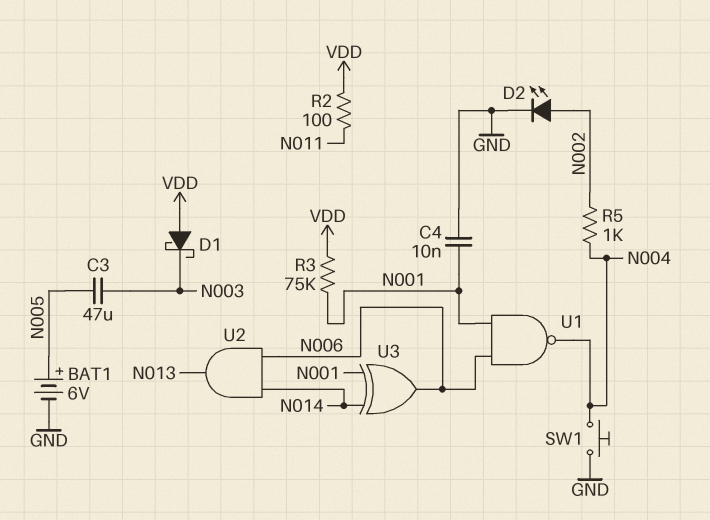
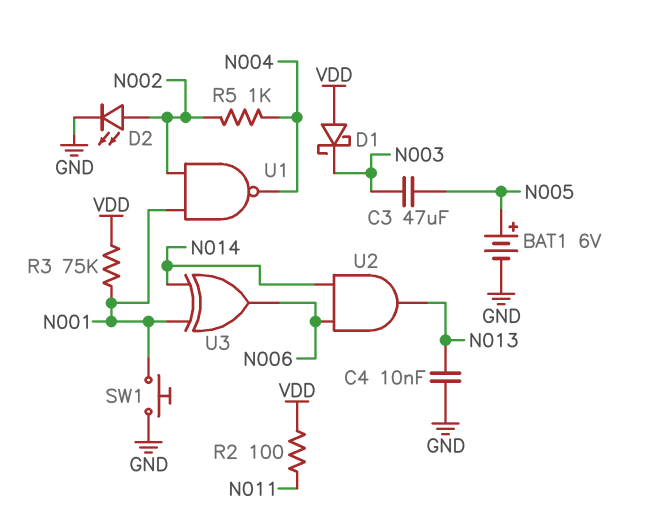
C4: 10nF (GND, N001) -> 10nF (GND, N013)
SW1: button (GND, N004) -> button (GND, N001)
U1: NAND (in N001, in N006, out N004) -> NAND (in N001, in N002, out N004)

